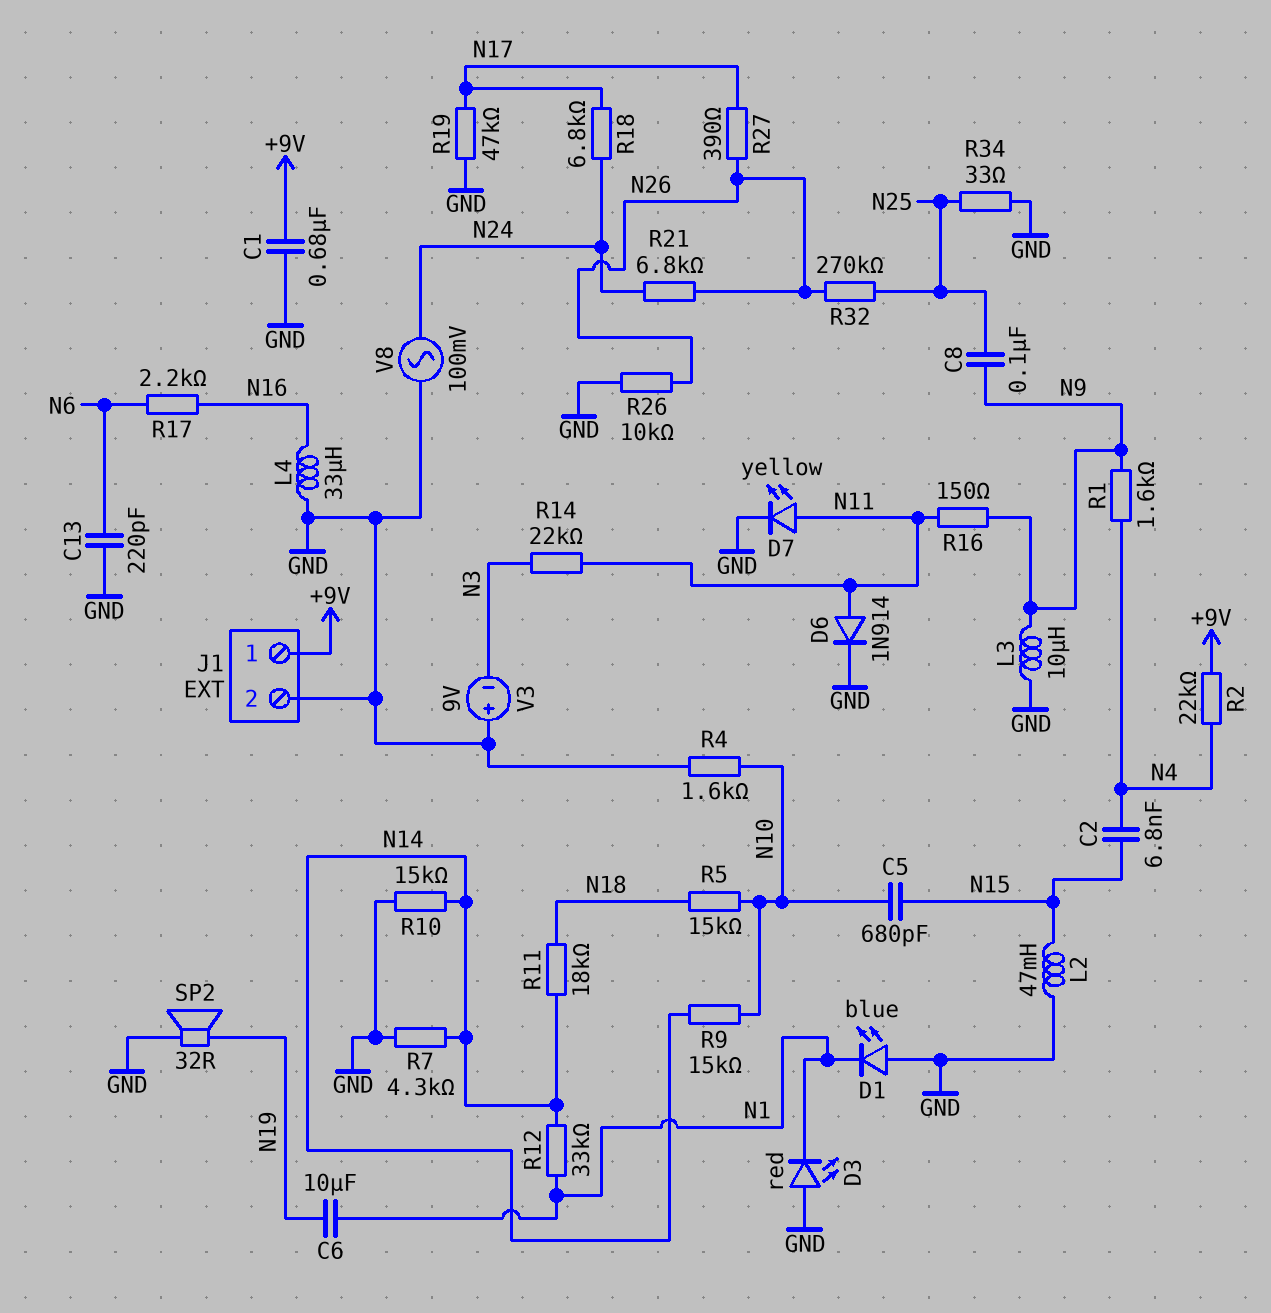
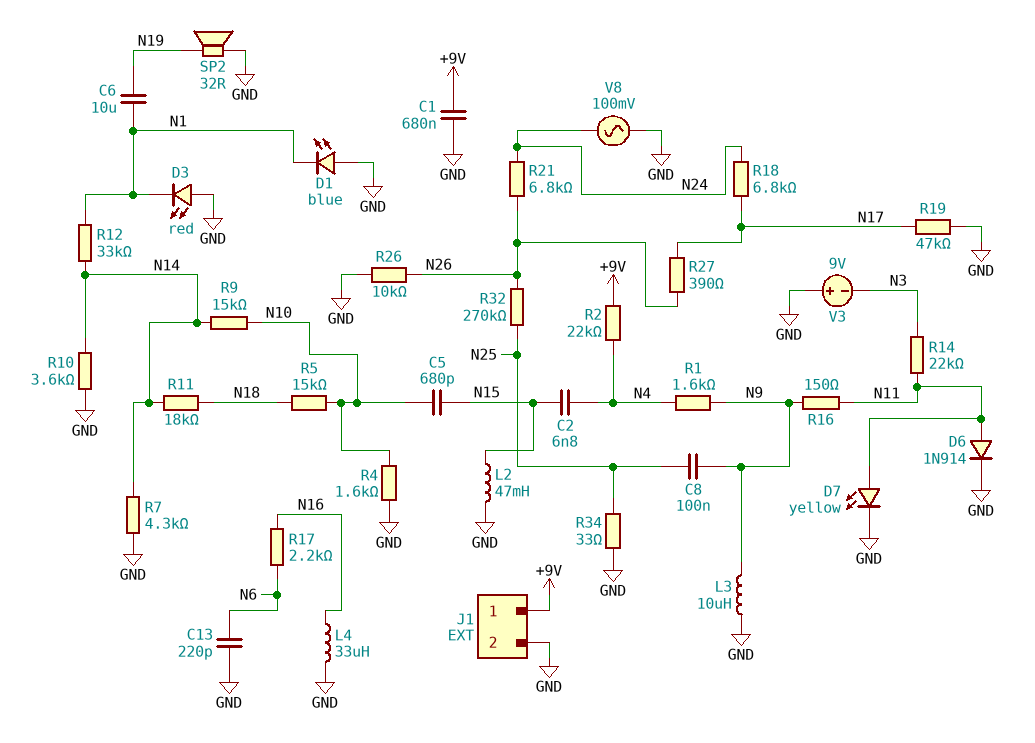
R10: 15k (GND, N14) -> 3.6k (GND, N14)

